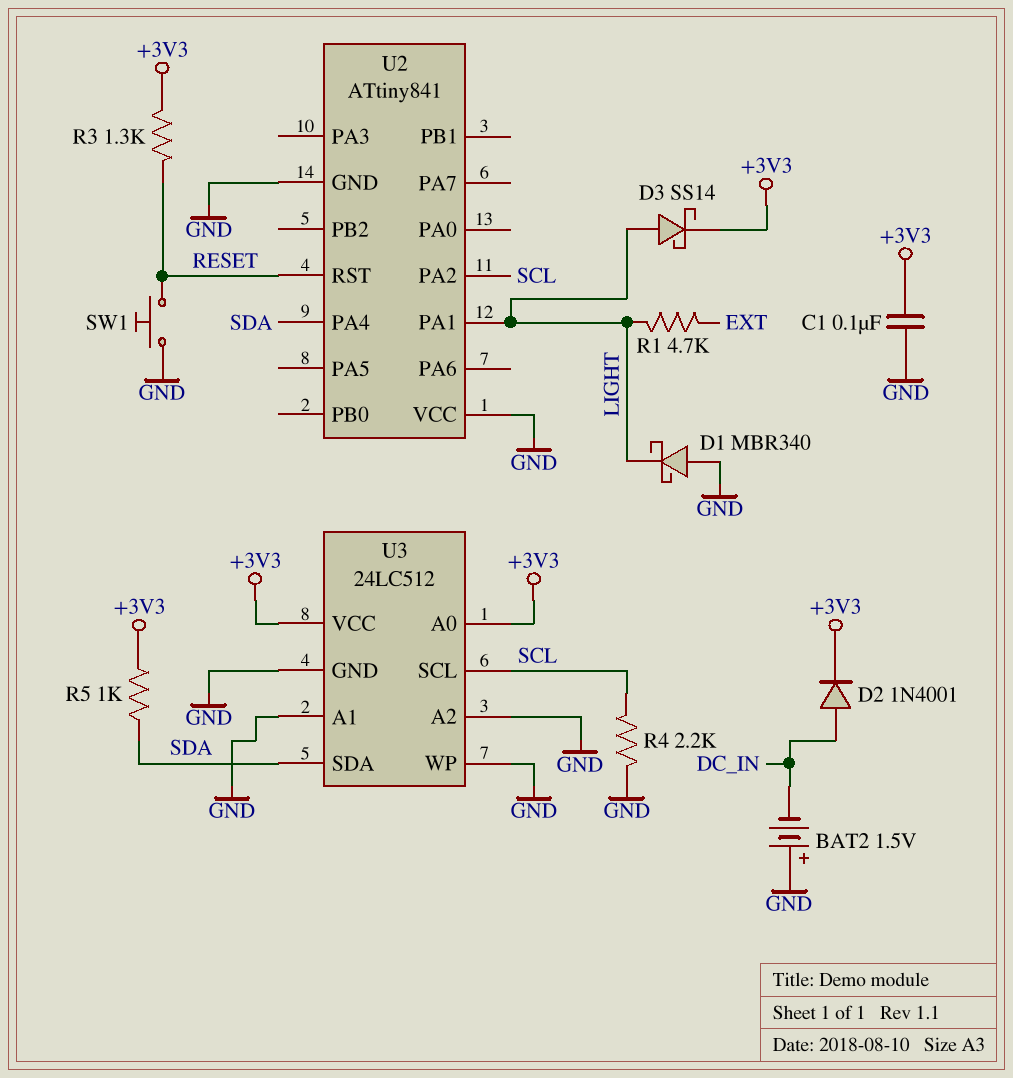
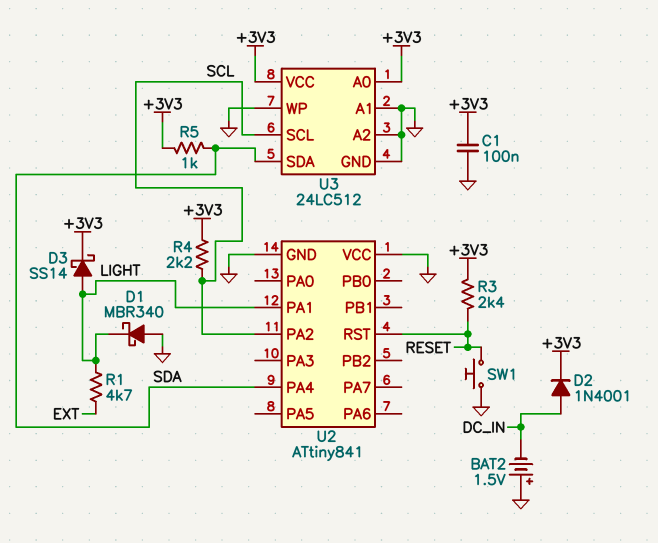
R3: 1.3k (+3V3, RESET) -> 2.4k (+3V3, RESET)
R4: 2.2k (GND, SCL) -> 2.2k (+3V3, SCL)

